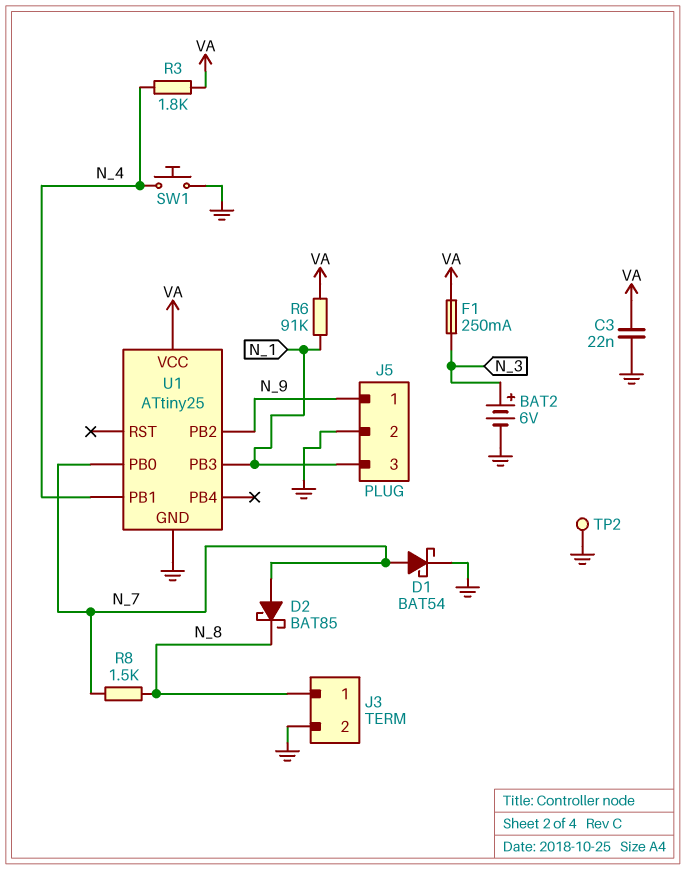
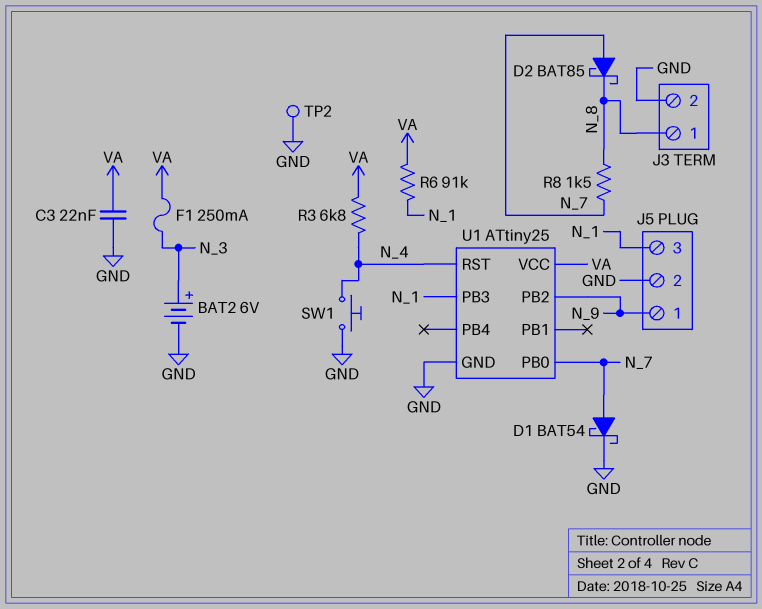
R3: 1.8k (N_4, VA) -> 6.8k (N_4, VA)
U1 pin PB1: N_4 -> none
U1 pin RST: none -> N_4

